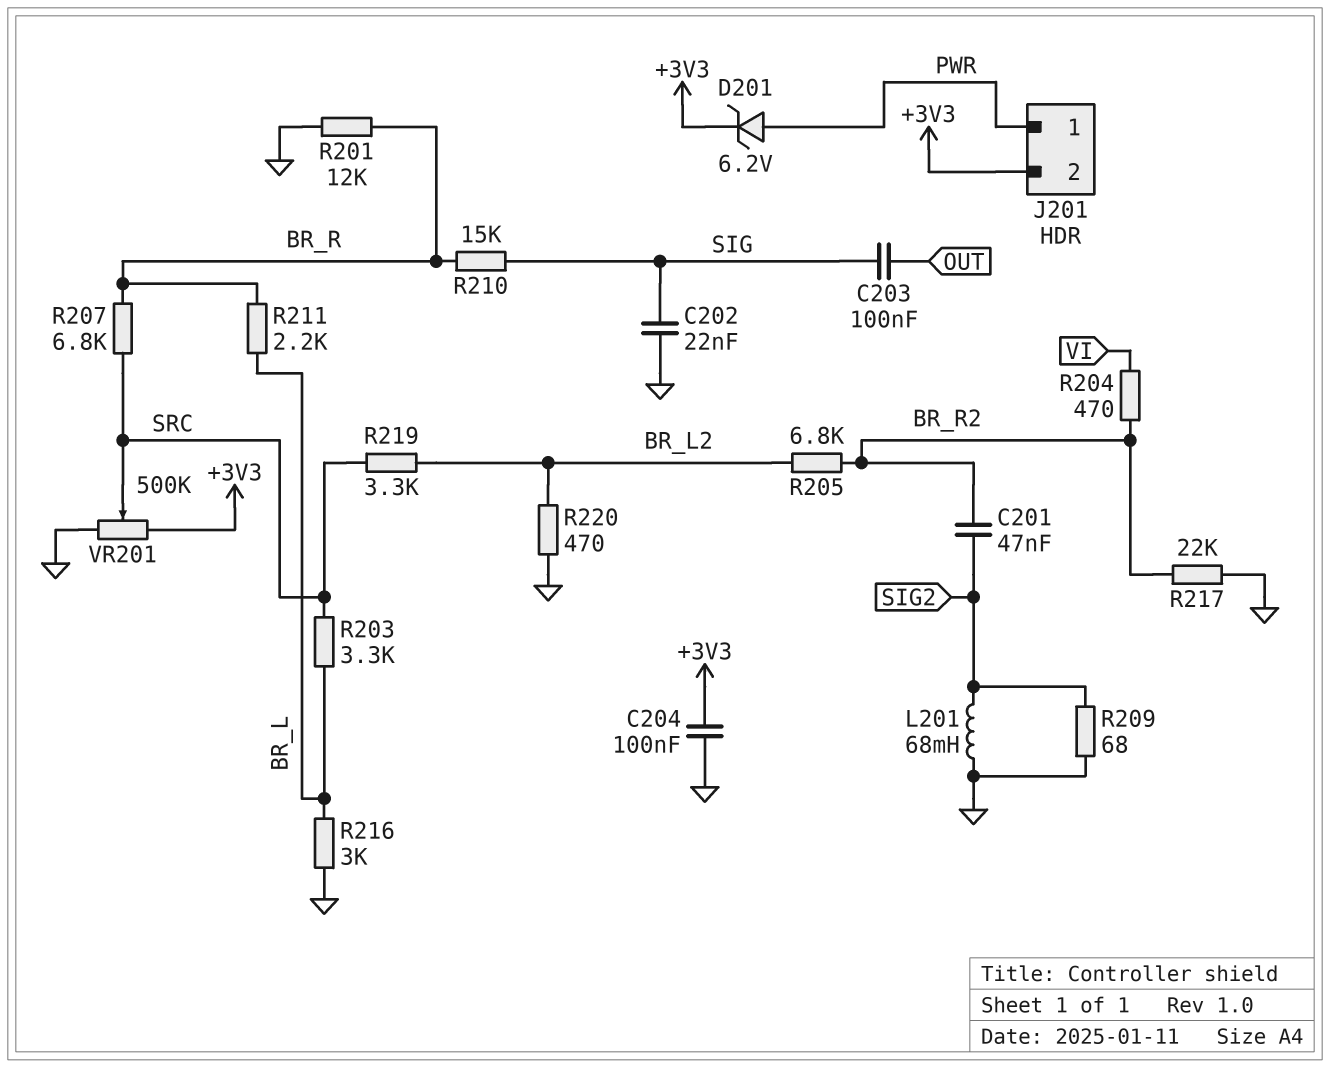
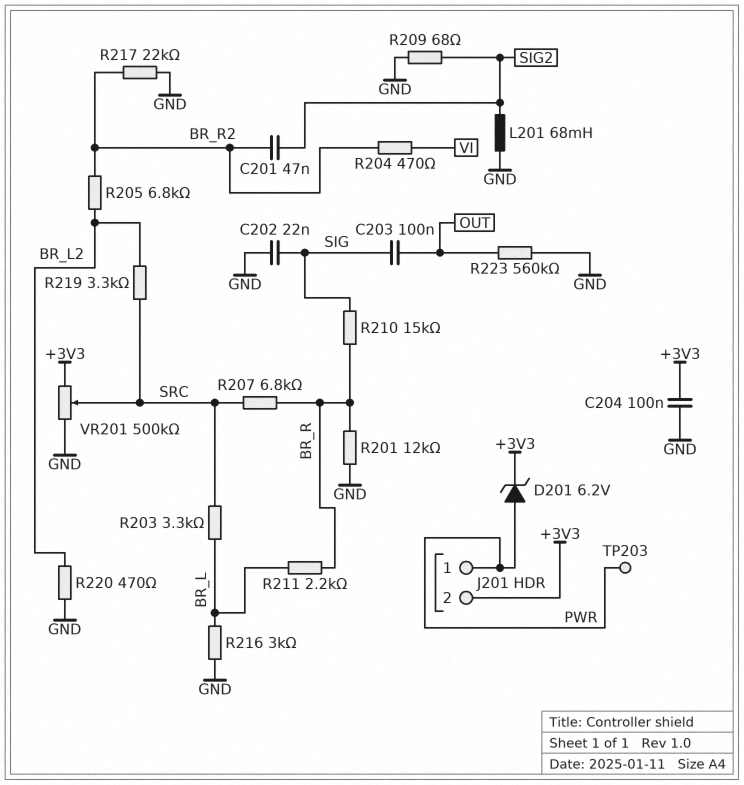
R223: none -> 560k (GND, OUT)
TP203: none -> test point (PWR)

